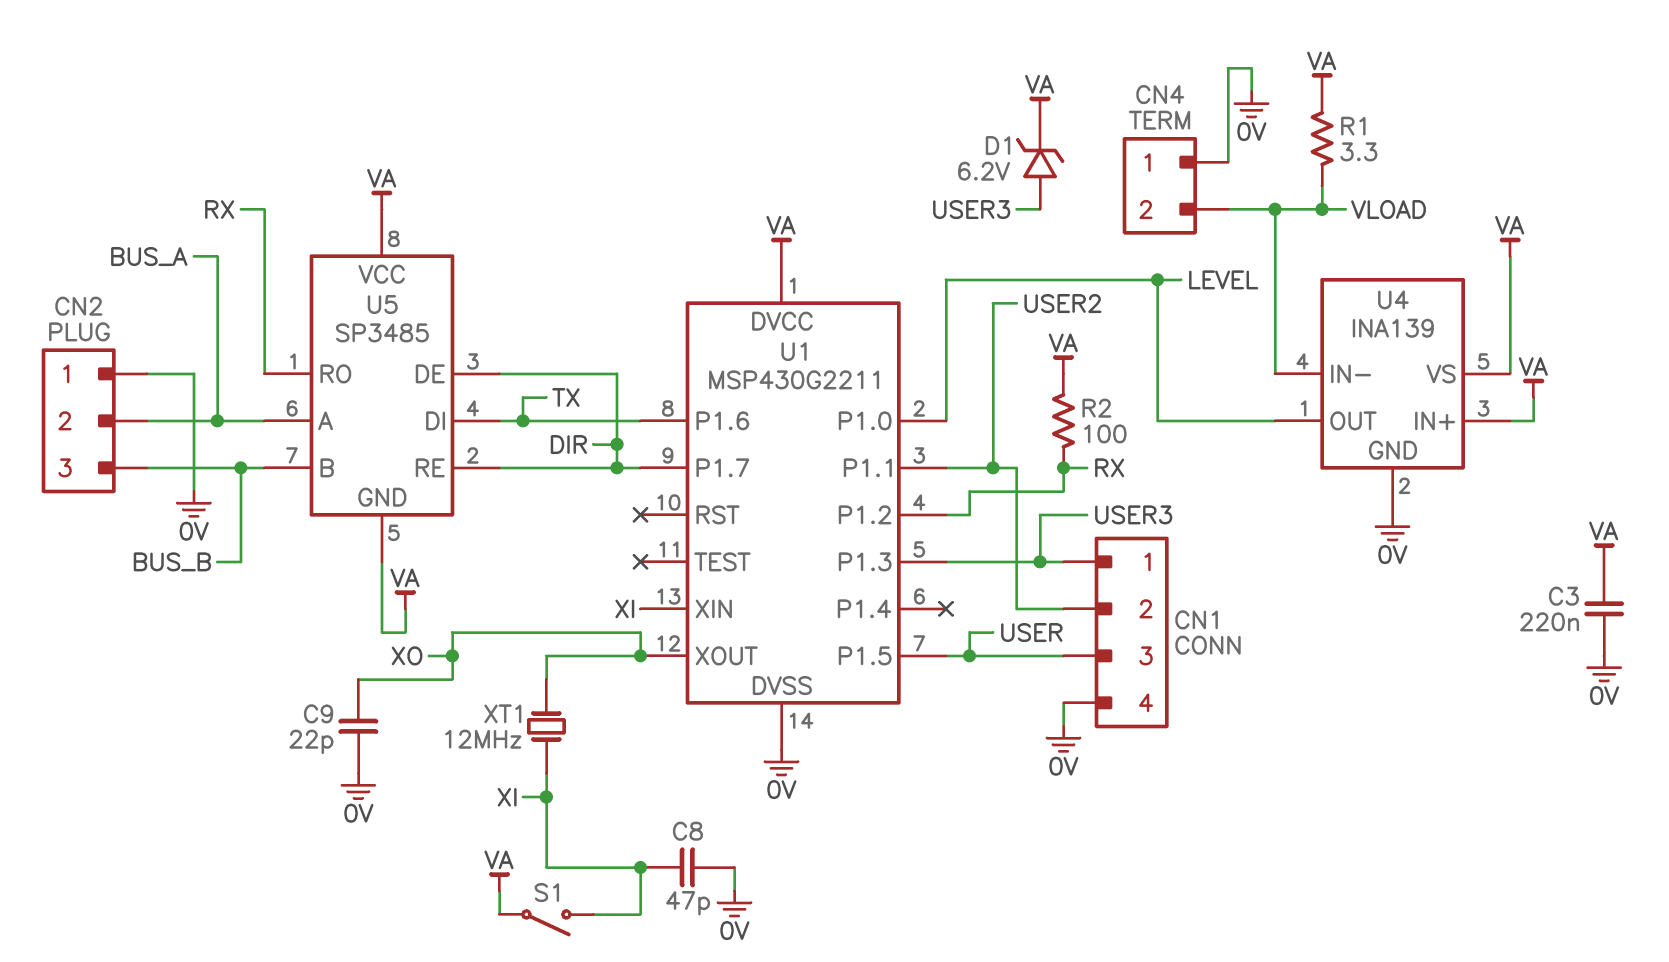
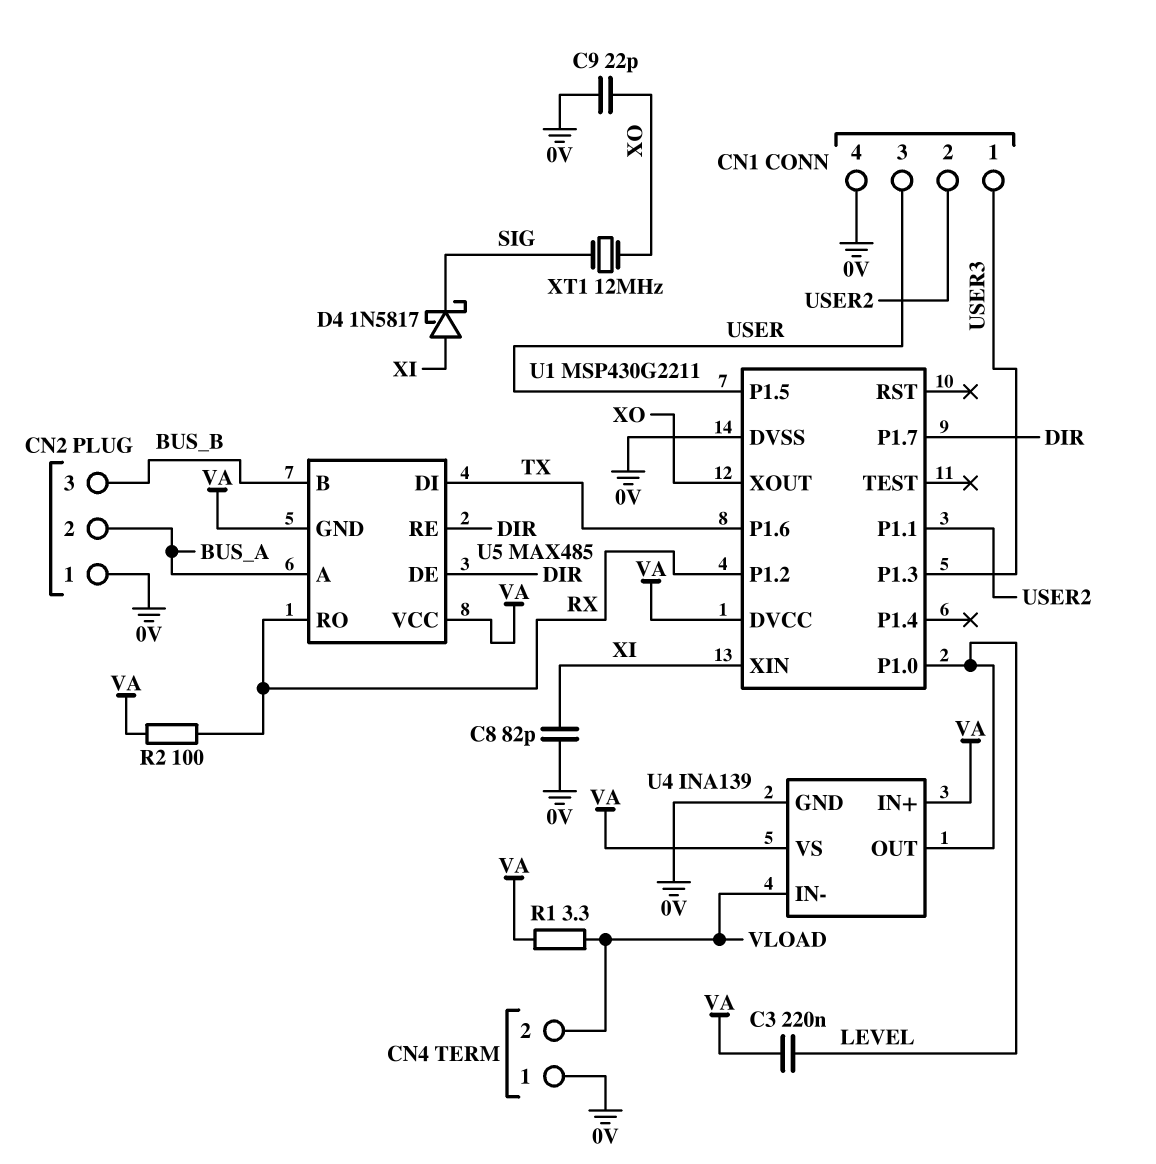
C3: 220nF (0V, VA) -> 220nF (LEVEL, VA)
C8: 47pF (0V, XI) -> 82pF (0V, XI)
D1: zener 6.2V (A USER3, K VA) -> none
D4: none -> schottky 1N5817 (A XI, K SIG)
S1: switch (VA, XI) -> none
U5: SP3485 -> MAX485
XT1: 12MHz (XI, XO) -> 12MHz (SIG, XO)

